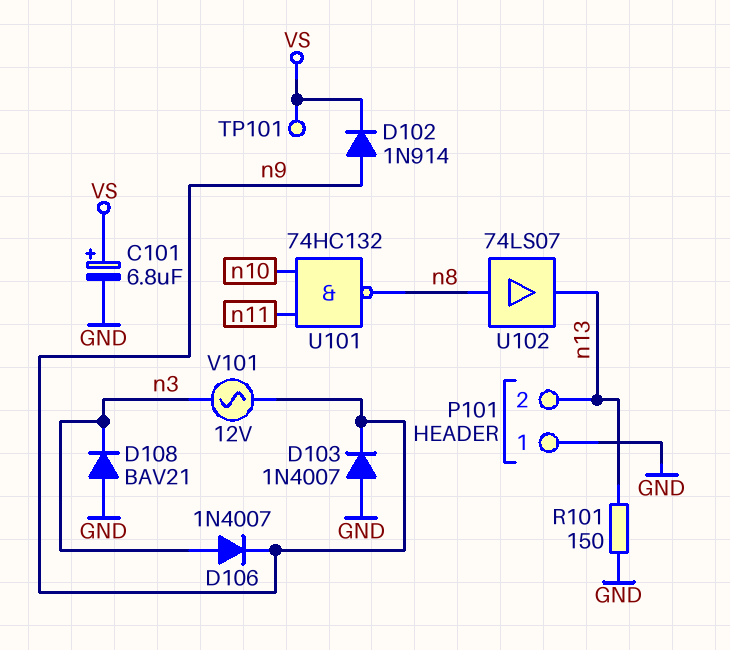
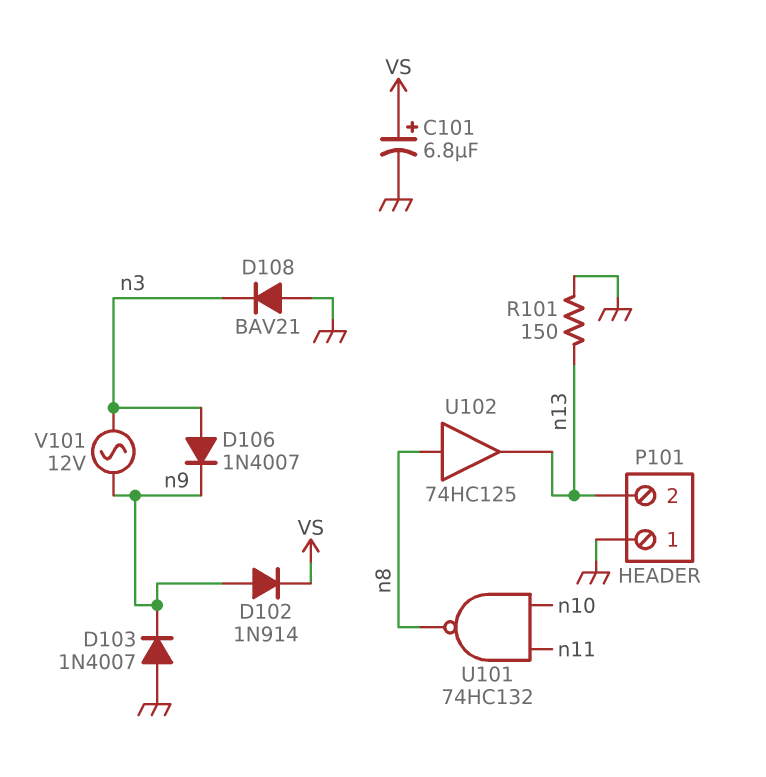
TP101: test point (VS) -> none
U102: buffer 74LS07 (in n8, out n13) -> buffer 74HC125 (in n8, out n13)

